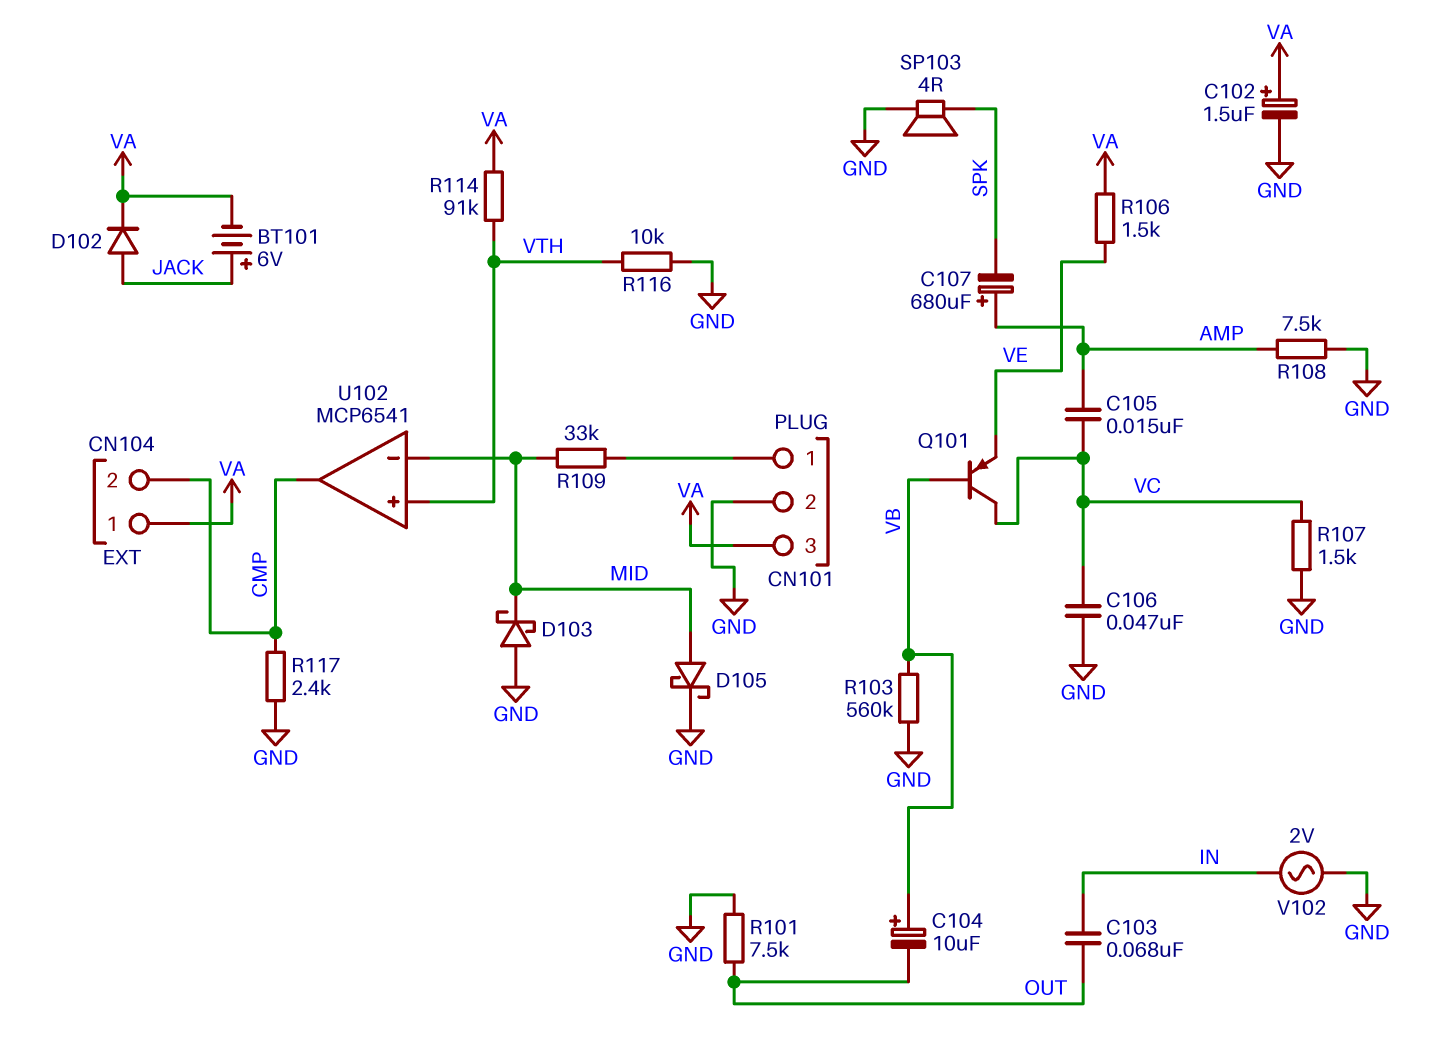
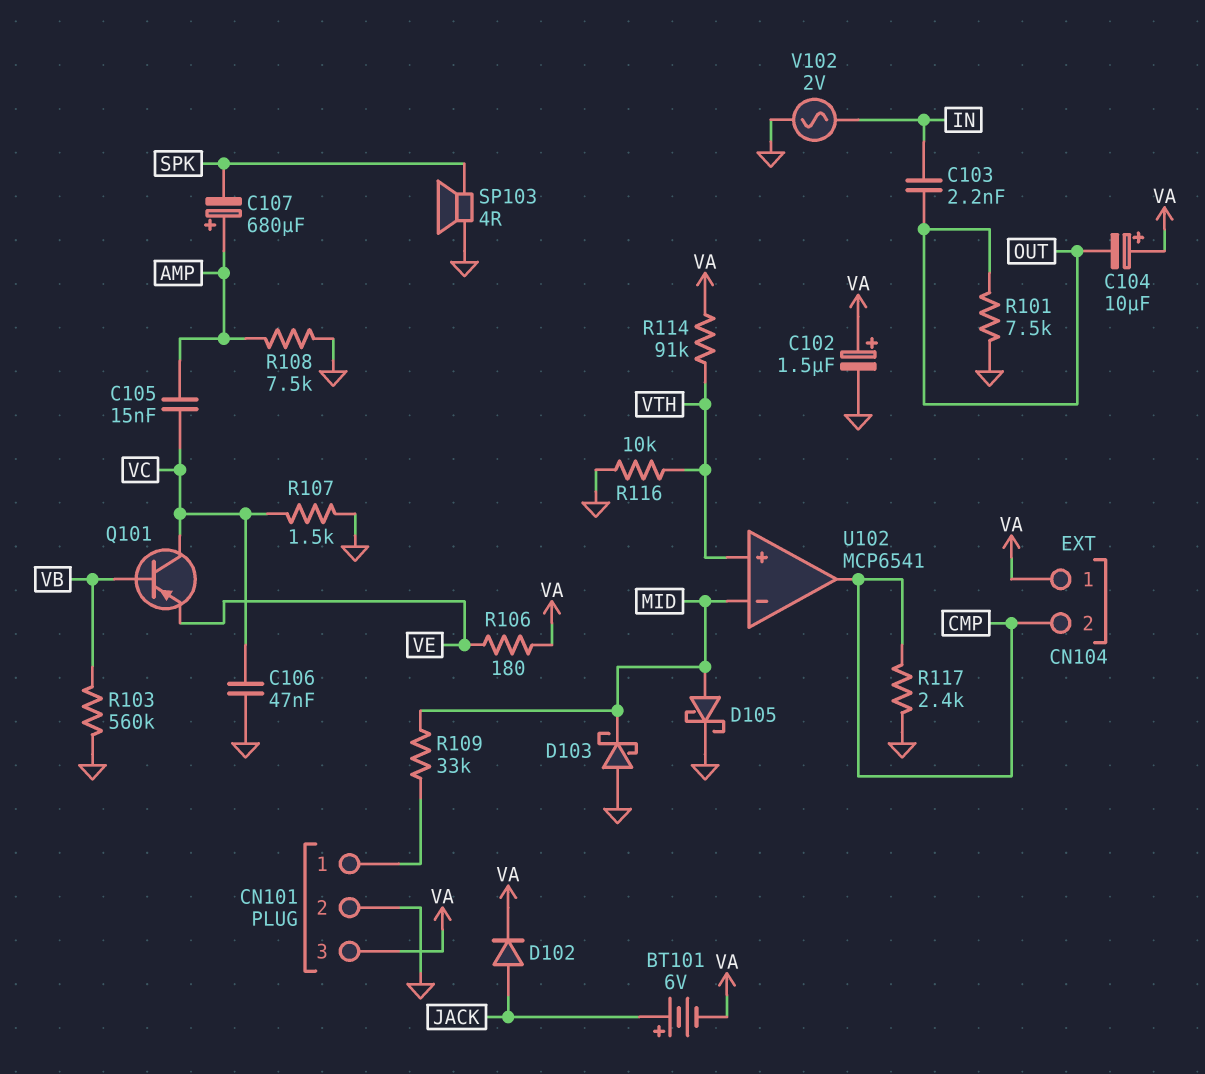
C103: 68nF (IN, OUT) -> 2.2nF (IN, OUT)
C104: 10uF (plus VB, minus OUT) -> 10uF (plus VA, minus OUT)
R106: 1.5k (VA, VE) -> 180 (VA, VE)

